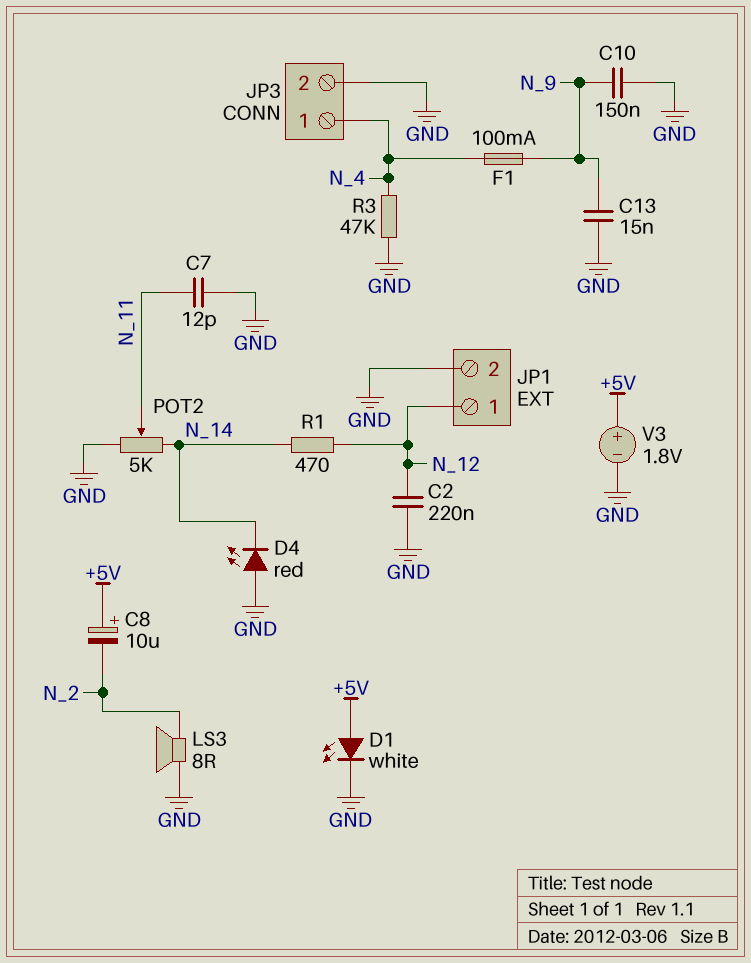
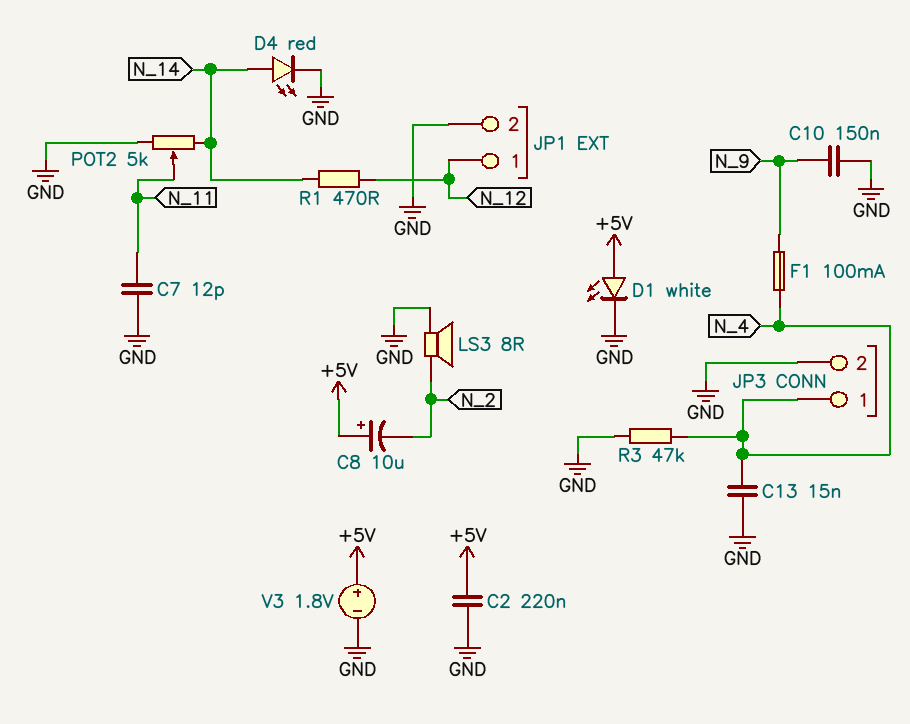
C2: 220nF (GND, N_12) -> 220nF (+5V, GND)
C13: 15nF (GND, N_9) -> 15nF (GND, N_4)
D4: LED red (A GND, K N_14) -> LED red (A N_14, K GND)

